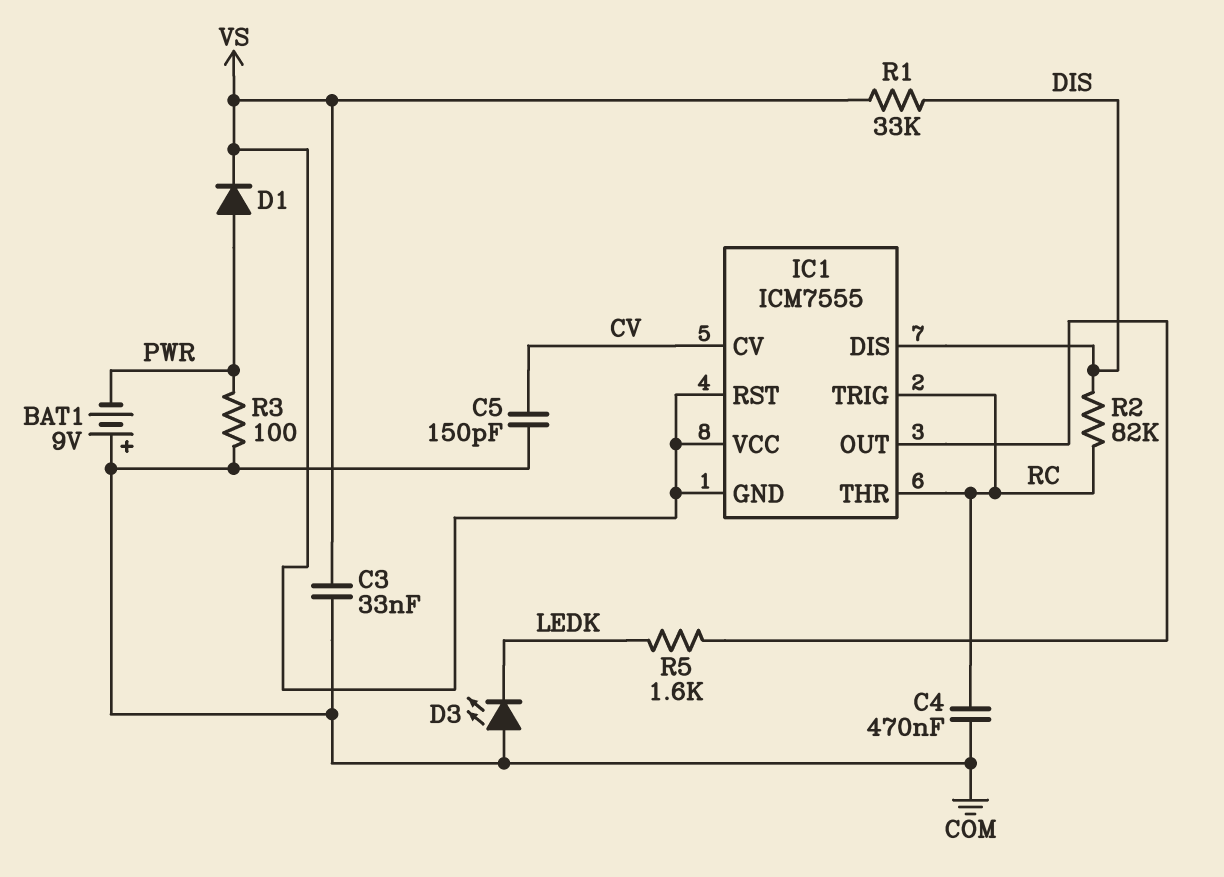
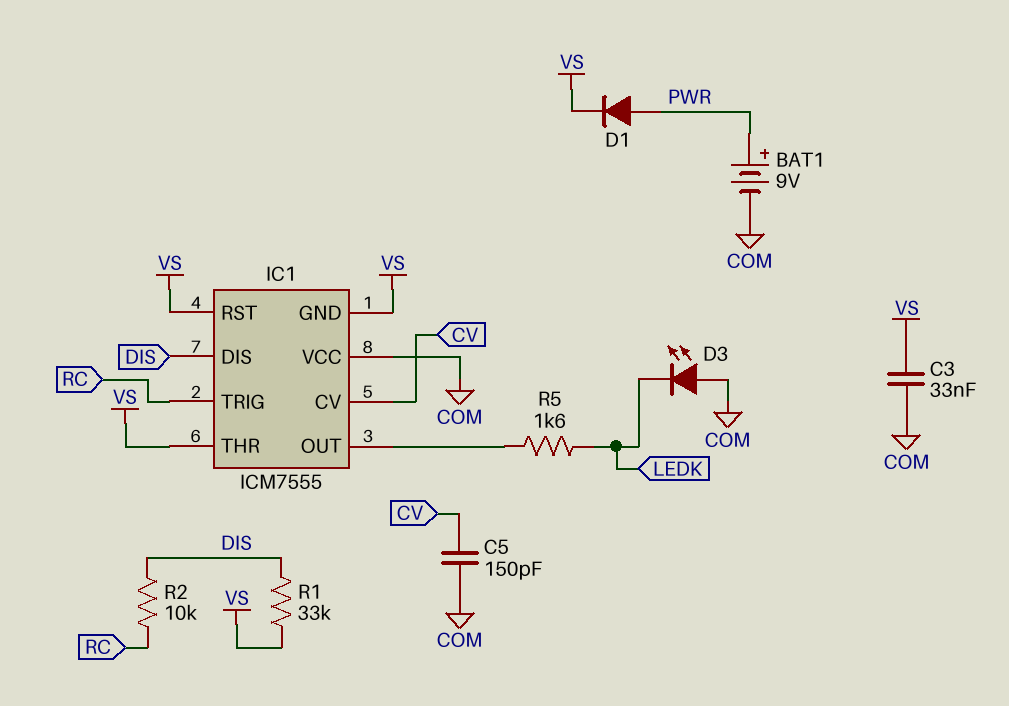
BAT1: 9V (plus COM, minus PWR) -> 9V (plus PWR, minus COM)
C4: 470nF (COM, RC) -> none
IC1 pin THR: RC -> VS
IC1 pin VCC: VS -> COM
R2: 82k (DIS, RC) -> 10k (DIS, RC)
R3: 100 (COM, PWR) -> none

